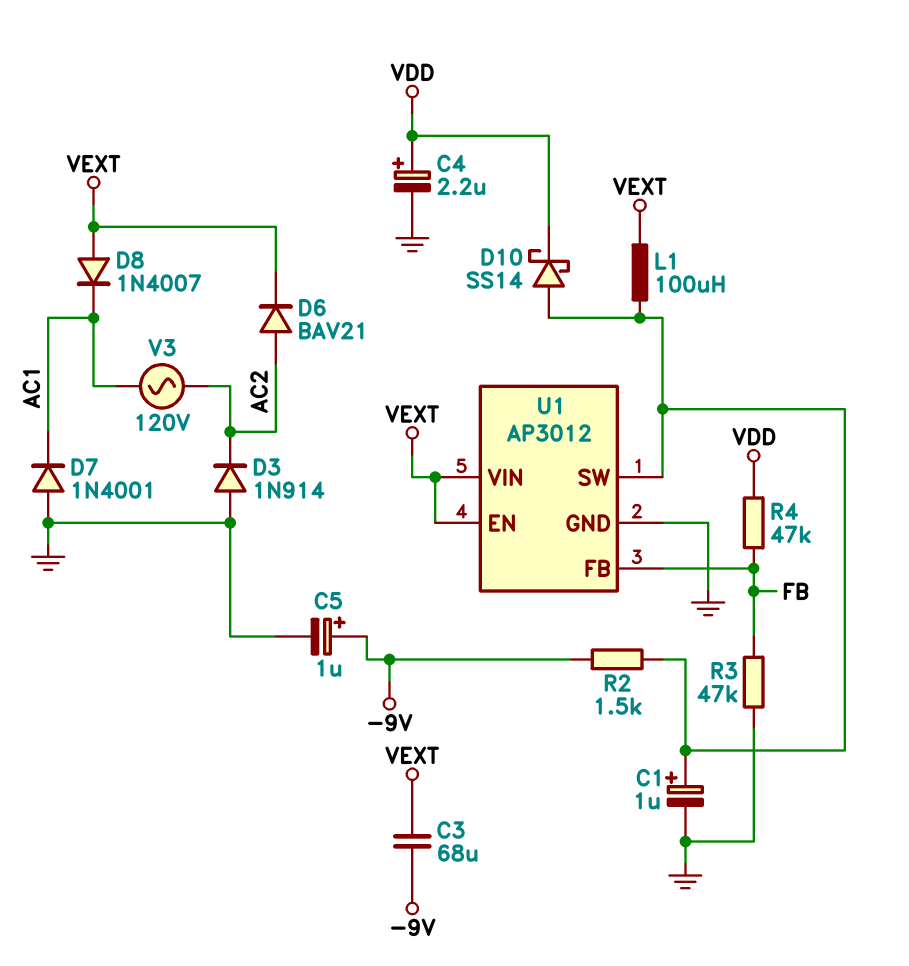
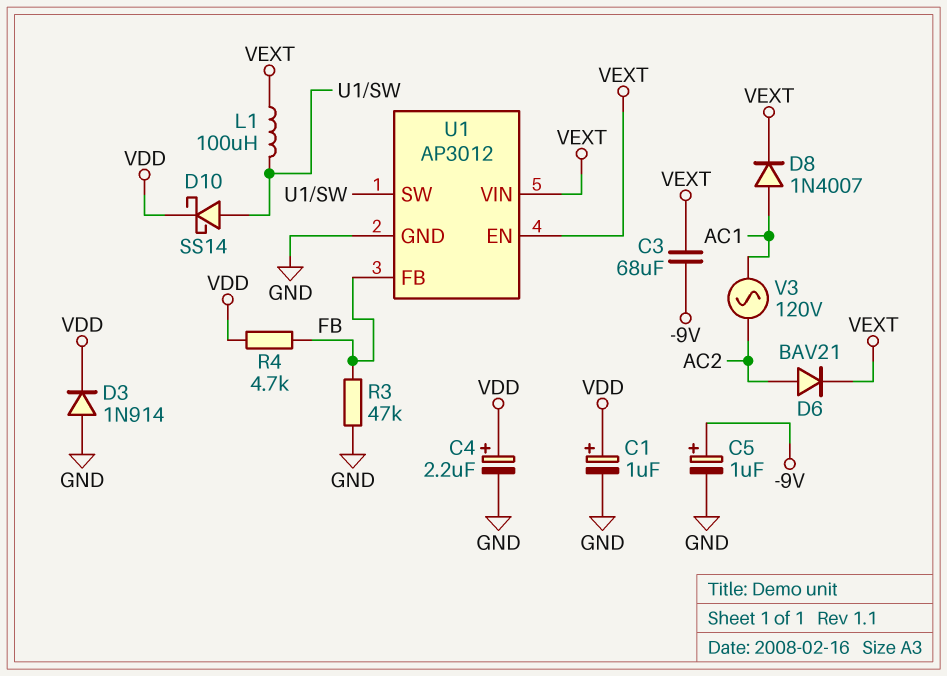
C1: 1uF (plus U1/SW, minus GND) -> 1uF (plus VDD, minus GND)
D3: diode 1N914 (A GND, K AC2) -> diode 1N914 (A GND, K VDD)
D7: diode 1N4001 (A GND, K AC1) -> none
D8: diode 1N4007 (A VEXT, K AC1) -> diode 1N4007 (A AC1, K VEXT)
R2: 1.5k (-9V, U1/SW) -> none
R4: 47k (FB, VDD) -> 4.7k (FB, VDD)

